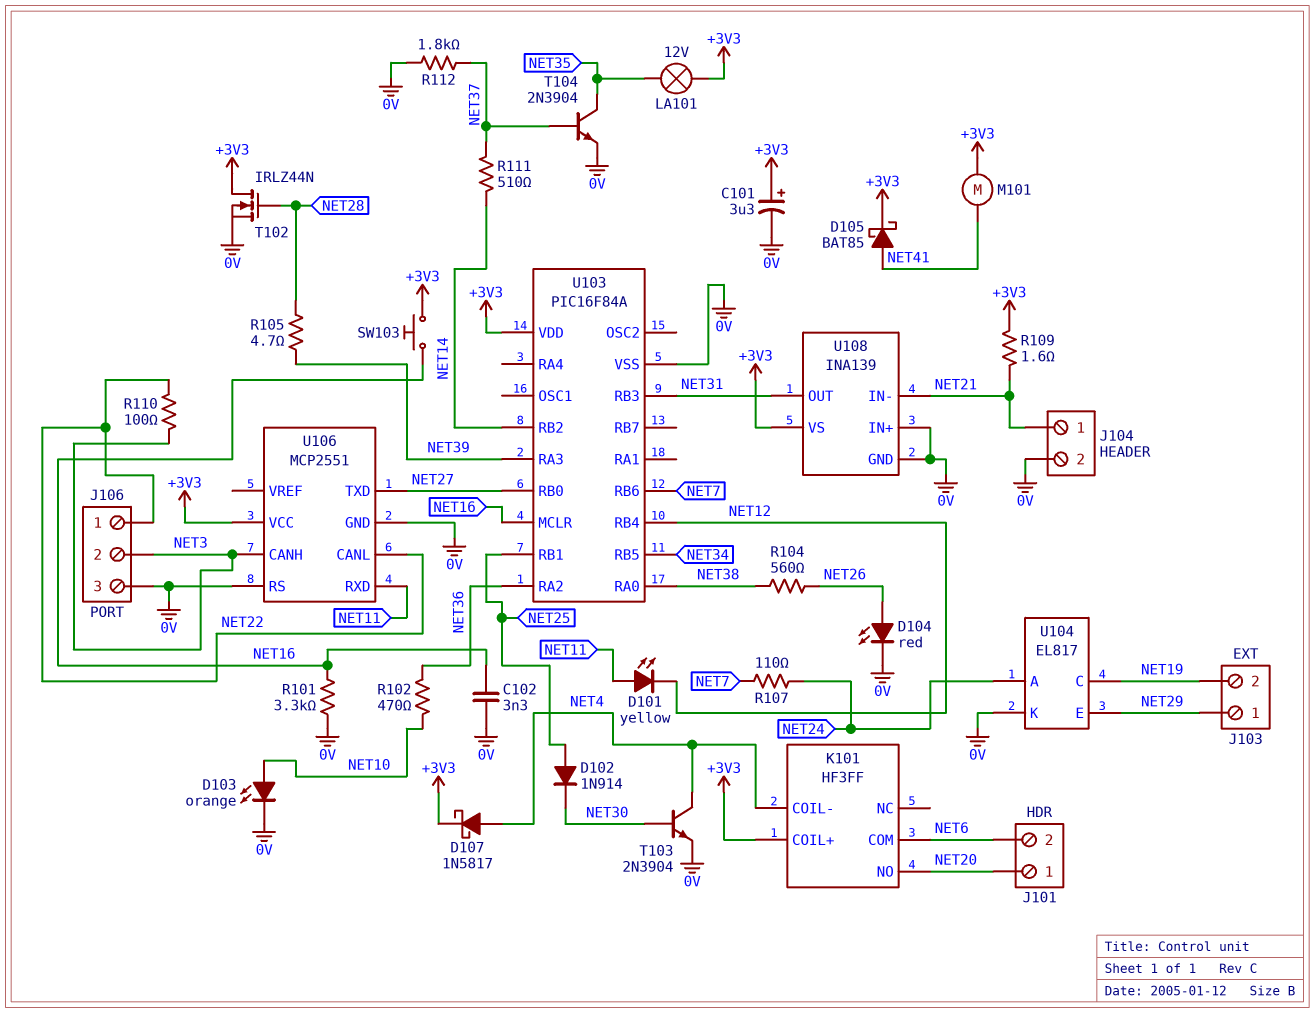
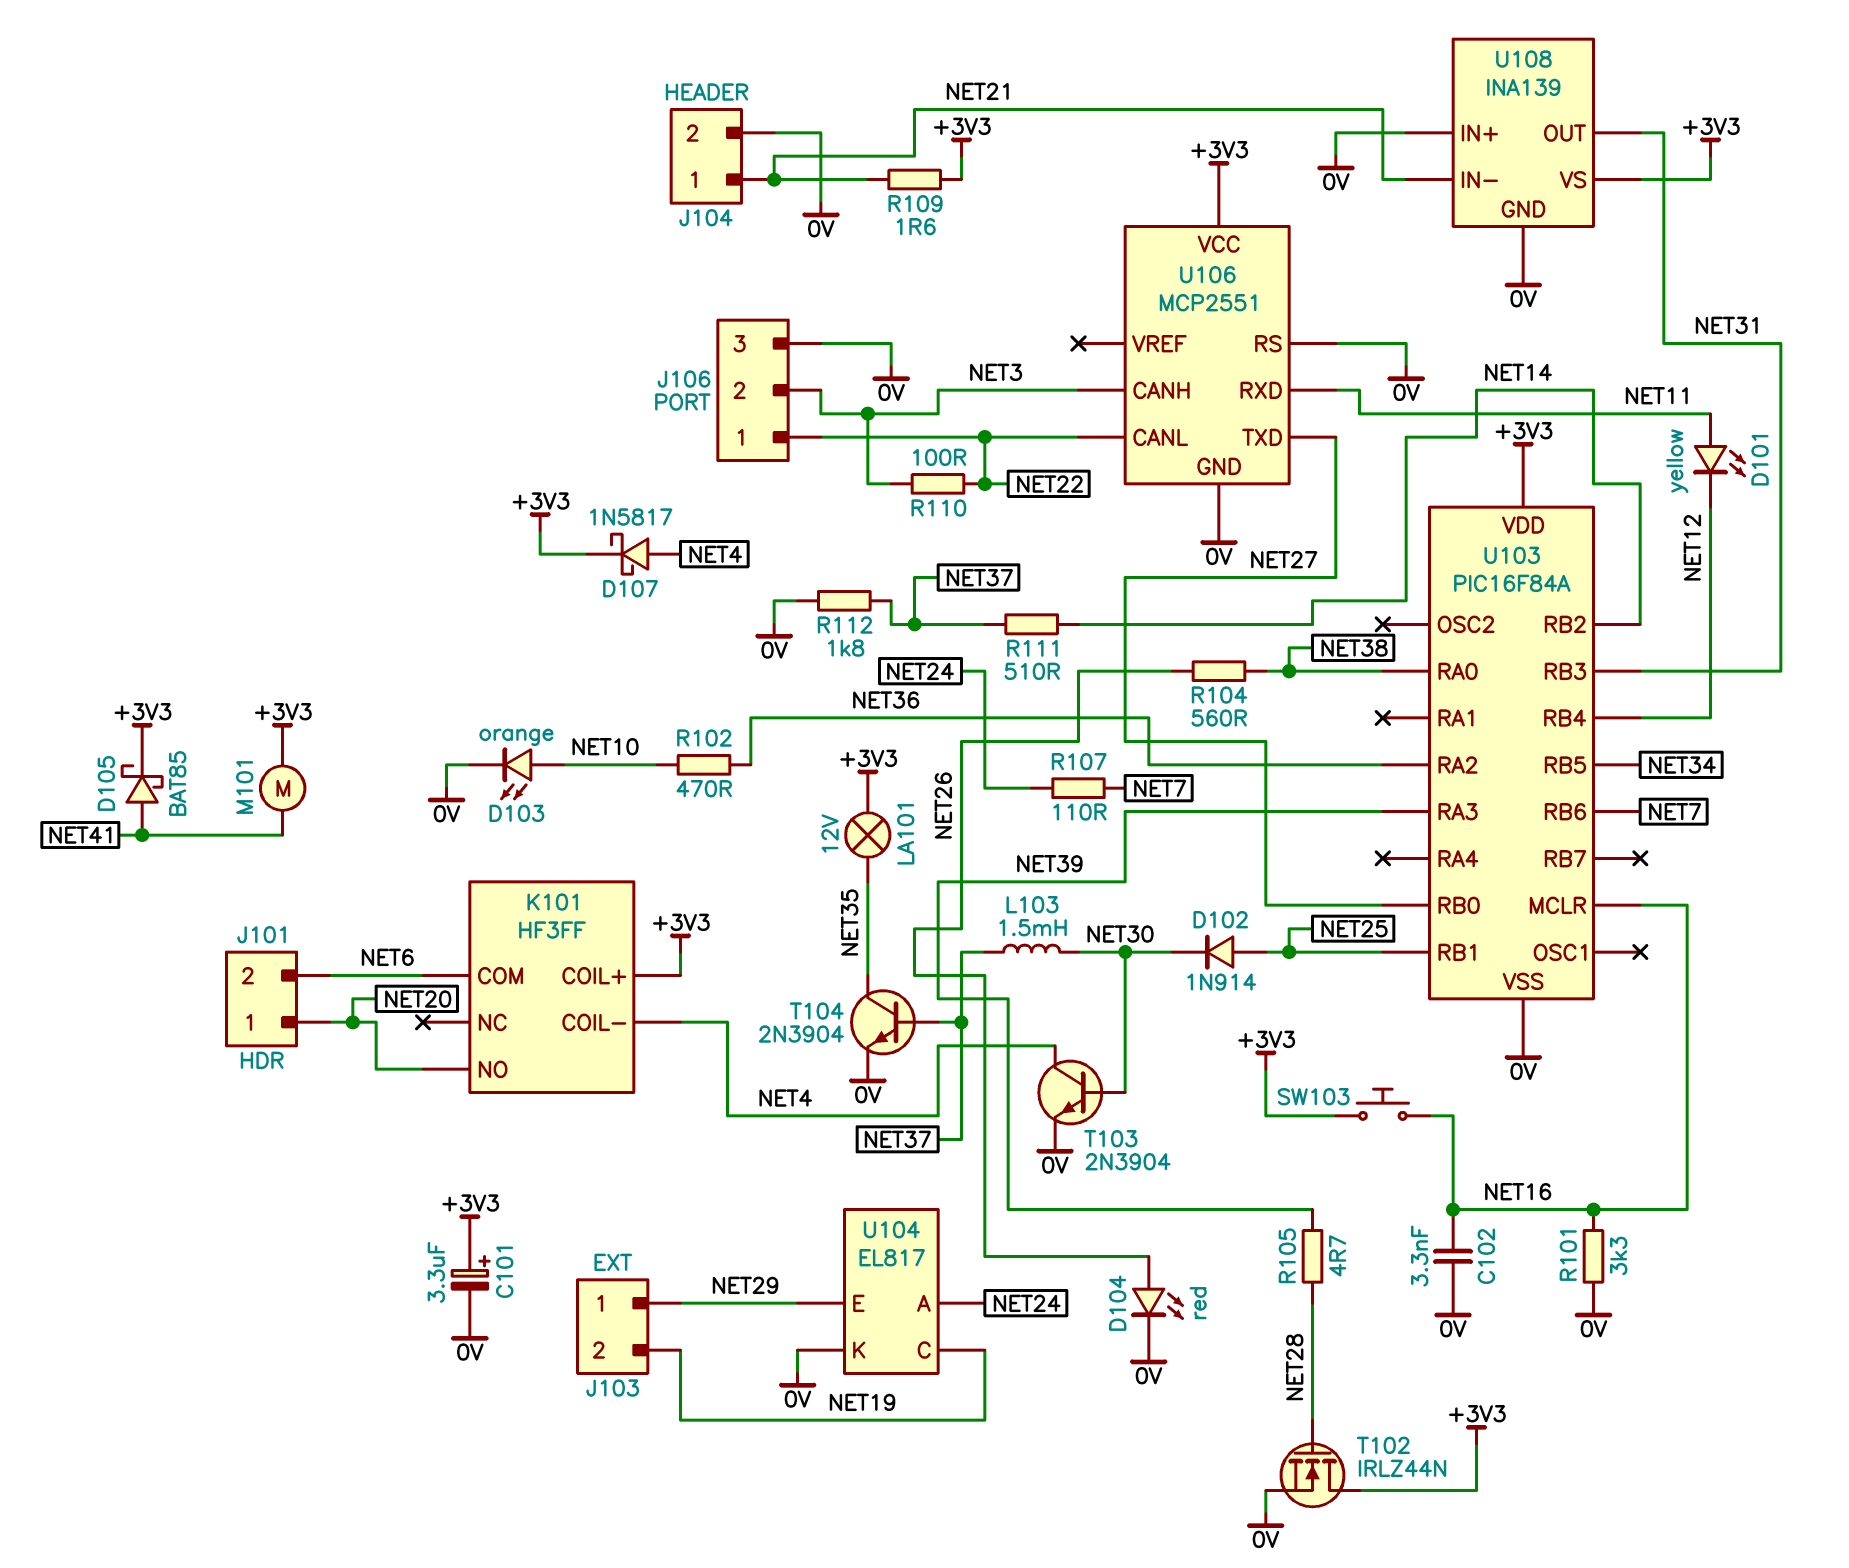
L103: none -> 1.5mH (NET30, NET37)

